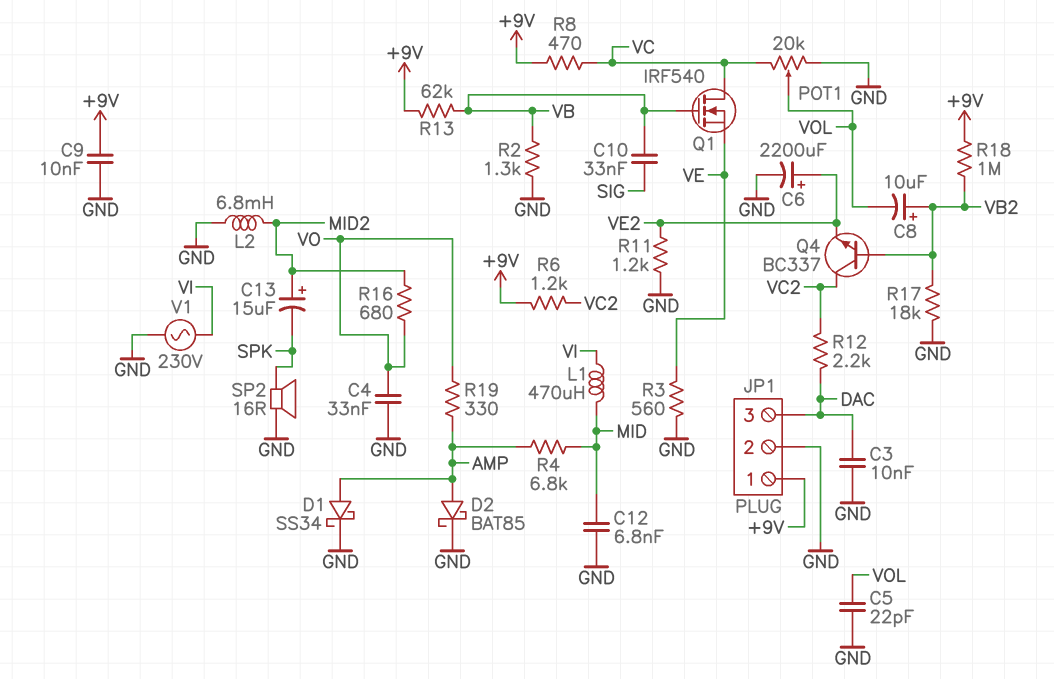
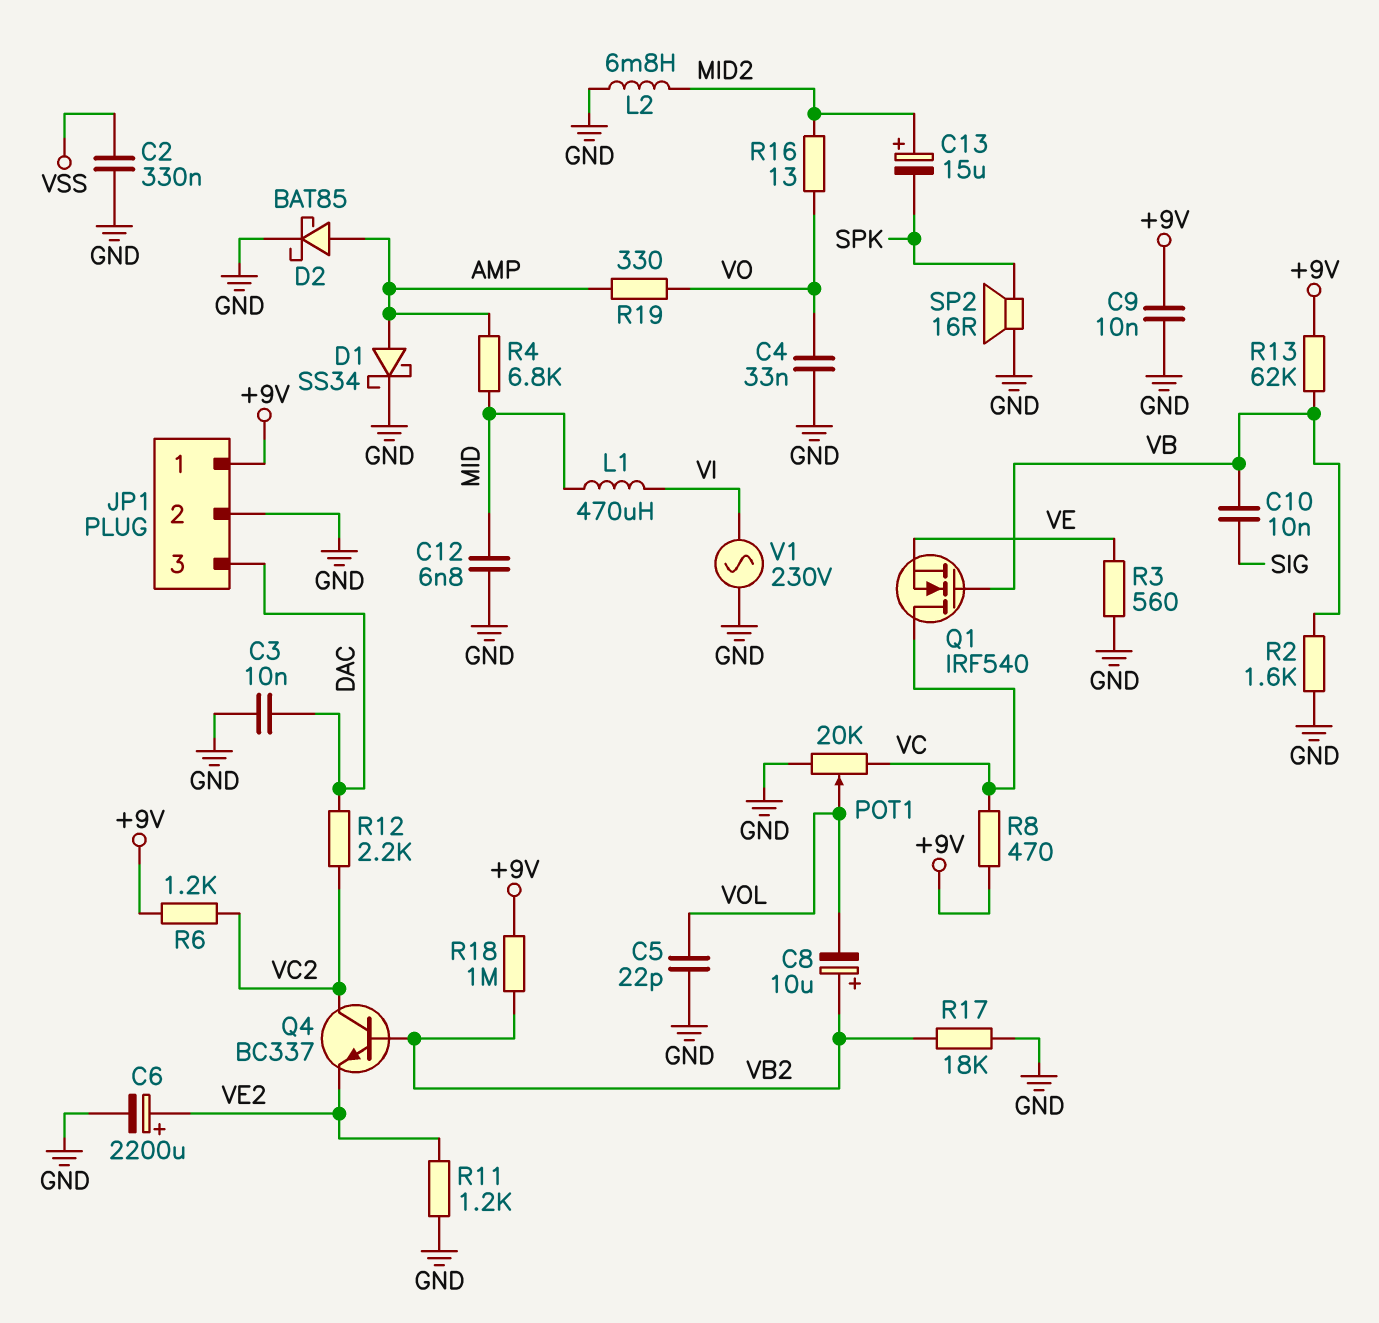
C2: none -> 330nF (GND, VSS)
C10: 33nF (SIG, VB) -> 10nF (SIG, VB)
R2: 1.3k (GND, VB) -> 1.6k (GND, VB)
R16: 680 (MID2, VO) -> 13 (MID2, VO)

